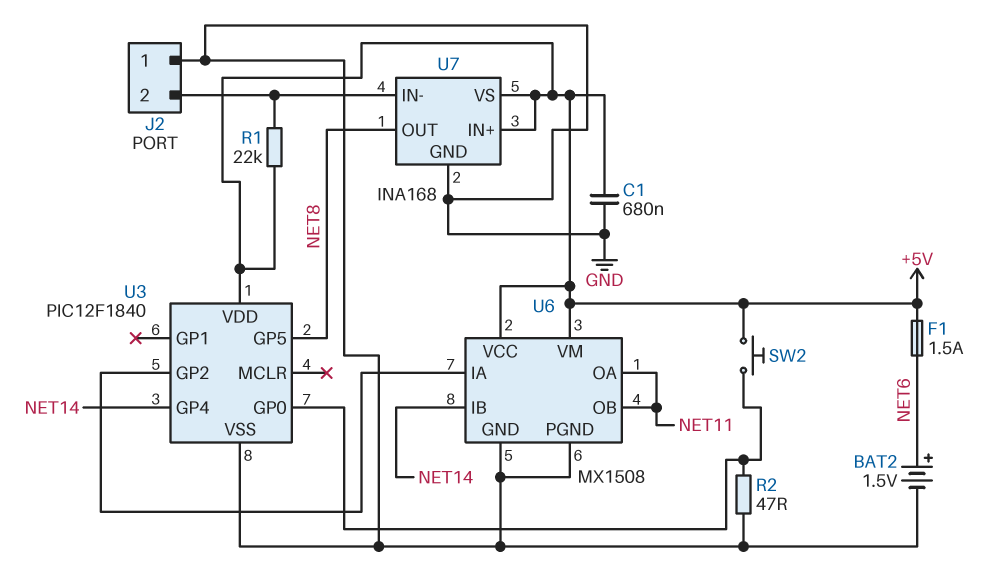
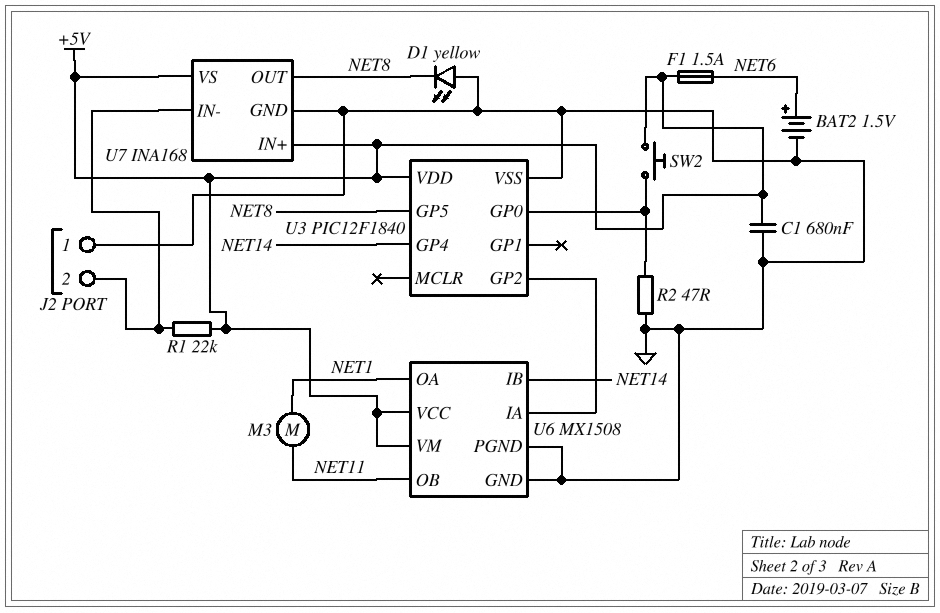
D1: none -> LED yellow (A GND, K NET8)
M3: none -> motor (NET1, NET11)
U6 pin OA: NET11 -> NET1

